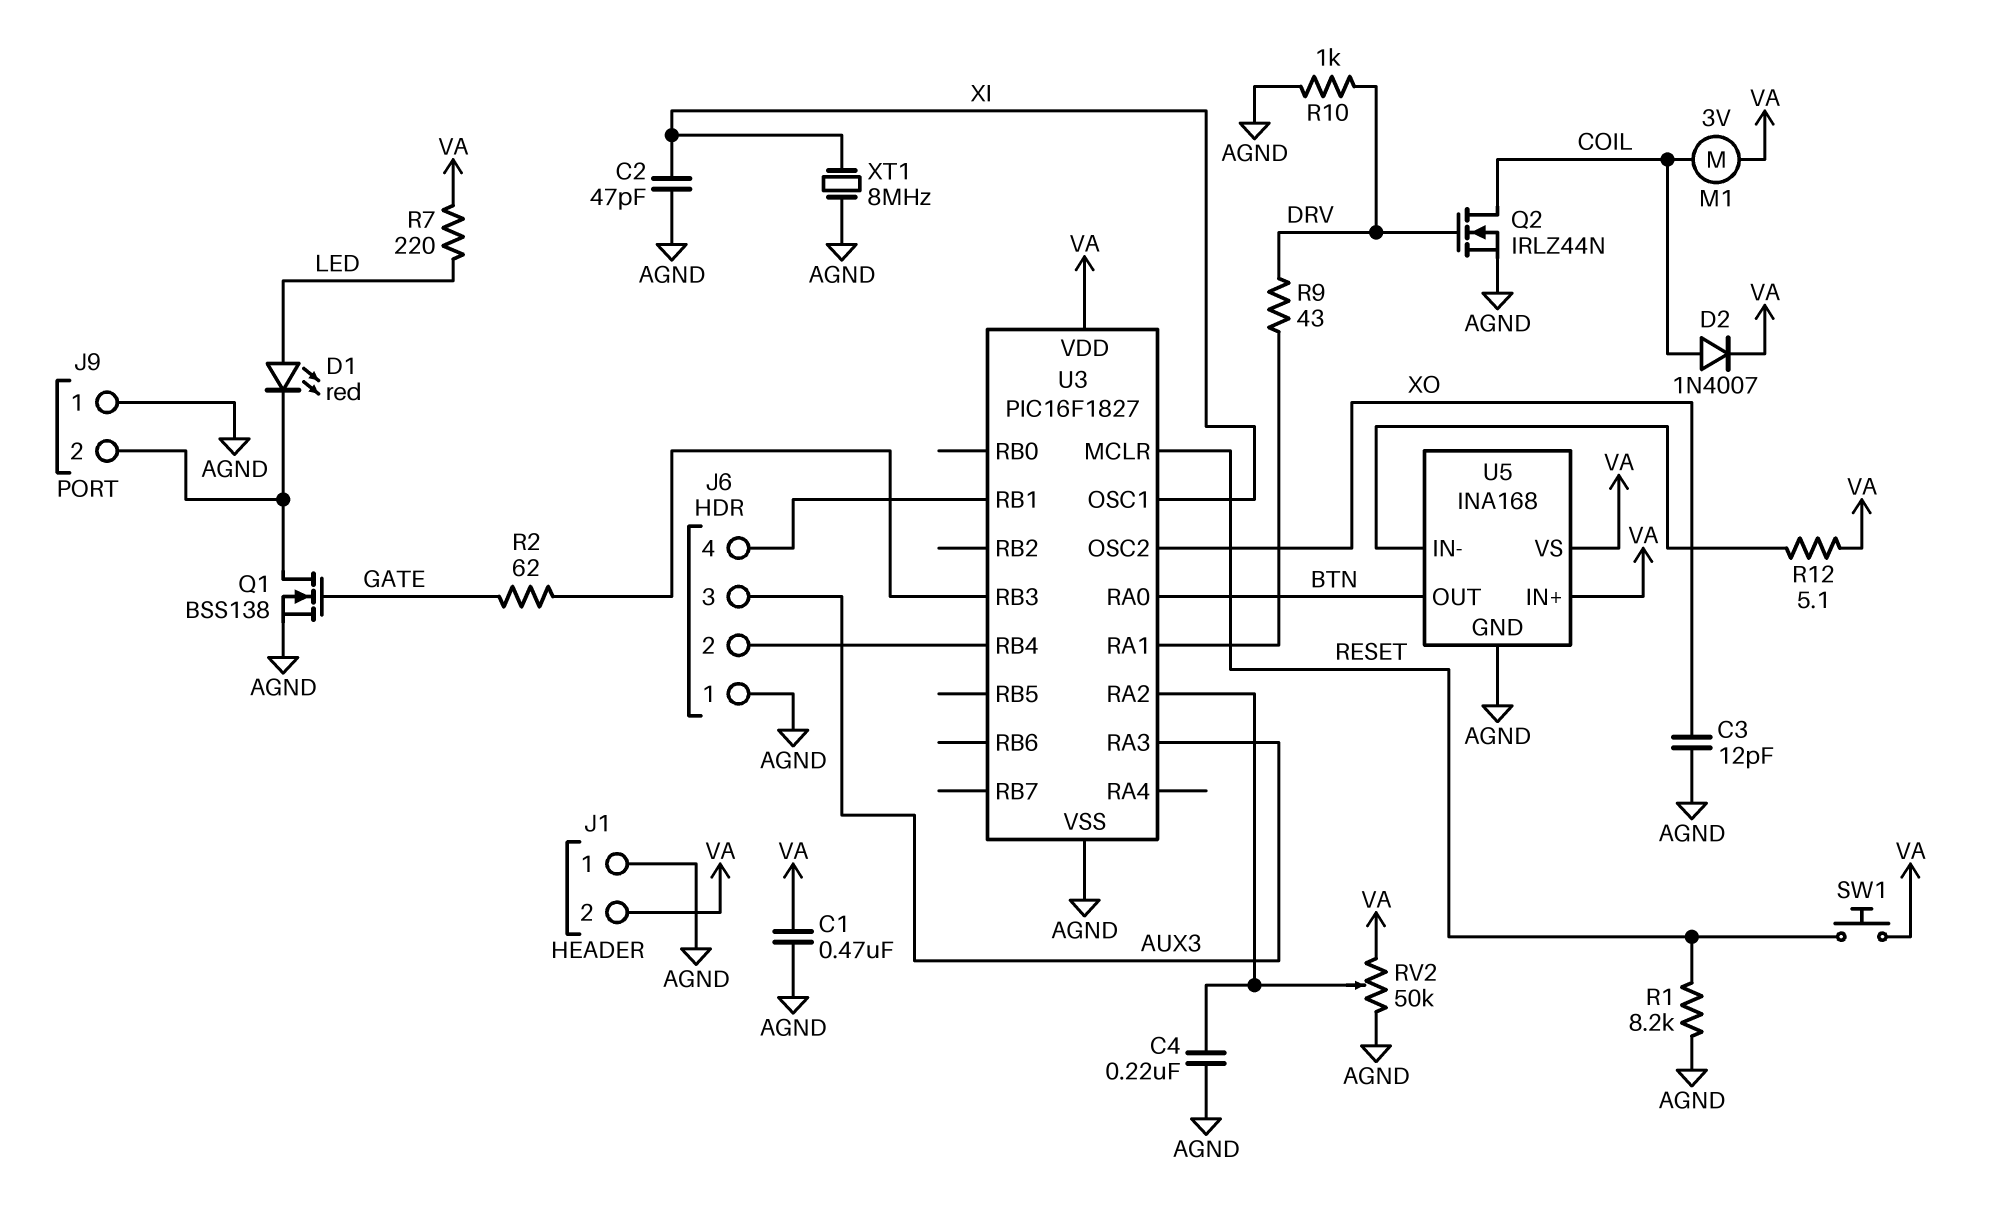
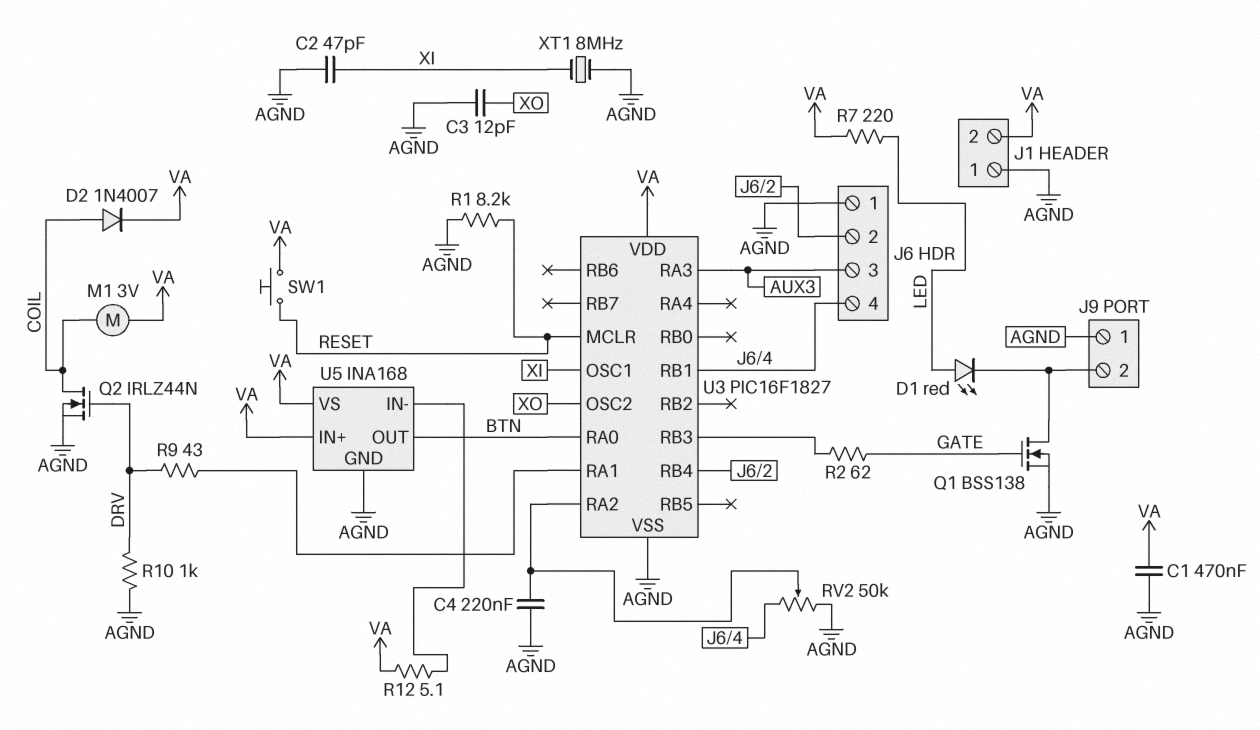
RV2: 50k (AGND, VA, wiper U3/RA2) -> 50k (AGND, J6/4, wiper U3/RA2)

